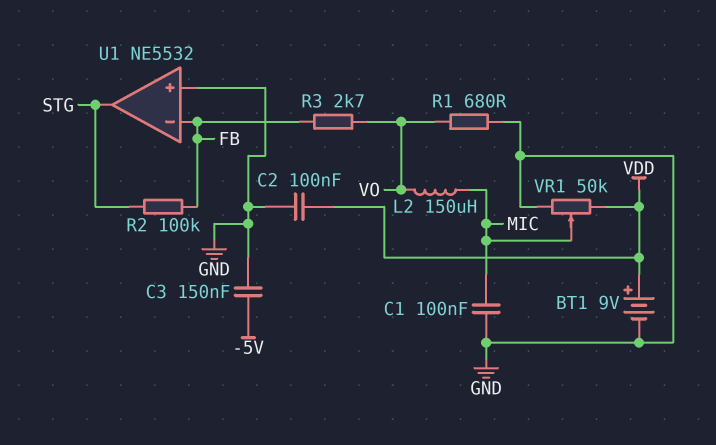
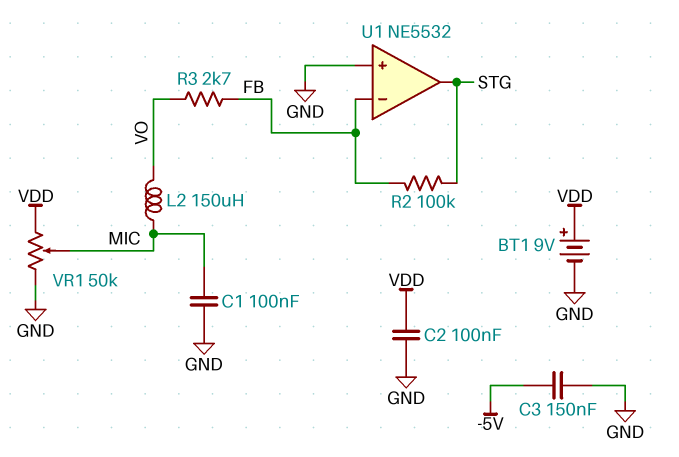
R1: 680 (GND, VO) -> none

